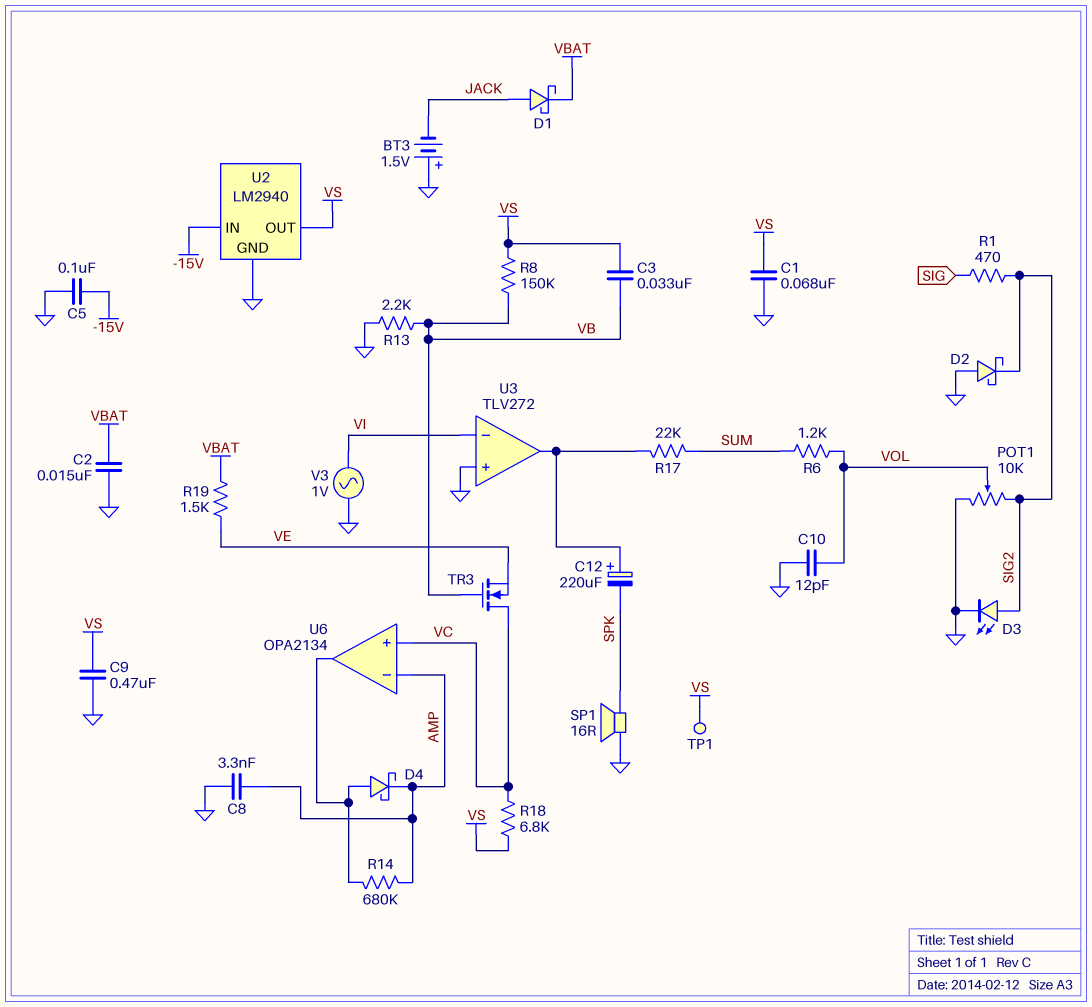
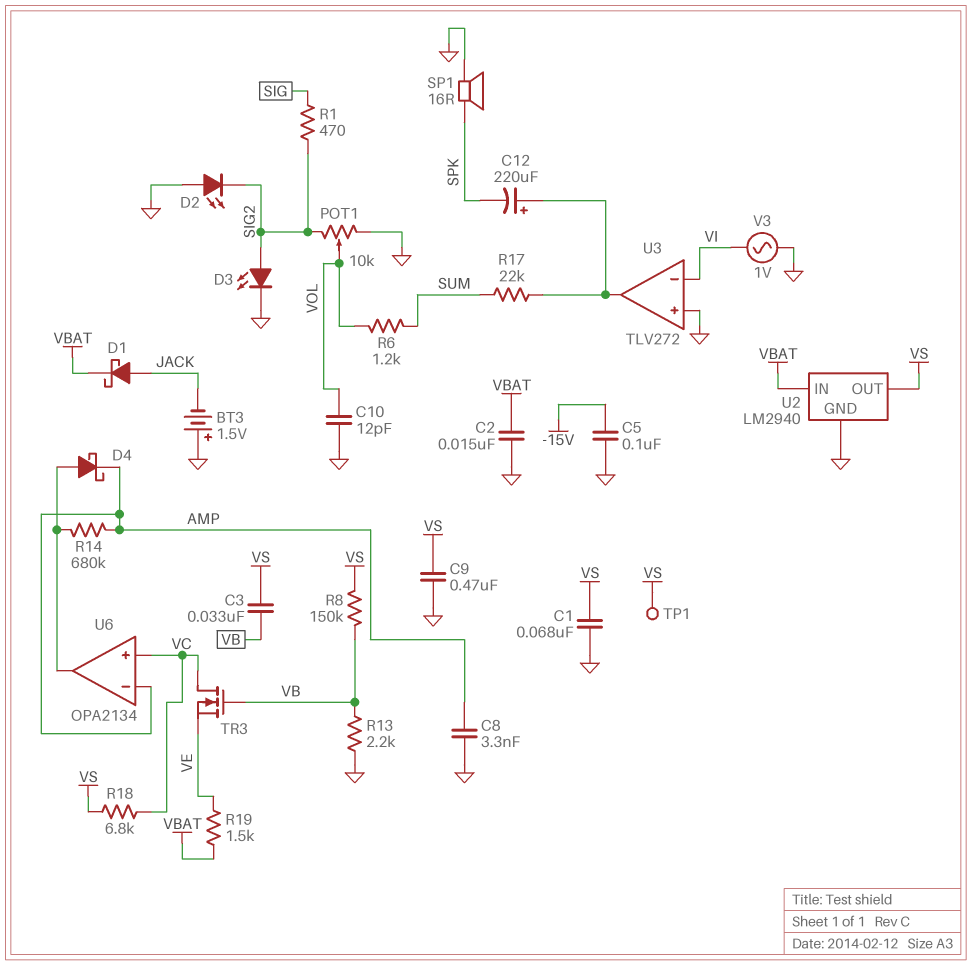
D2: schottky (A GND, K SIG2) -> LED (A GND, K SIG2)
U2 pin IN: -15V -> VBAT

